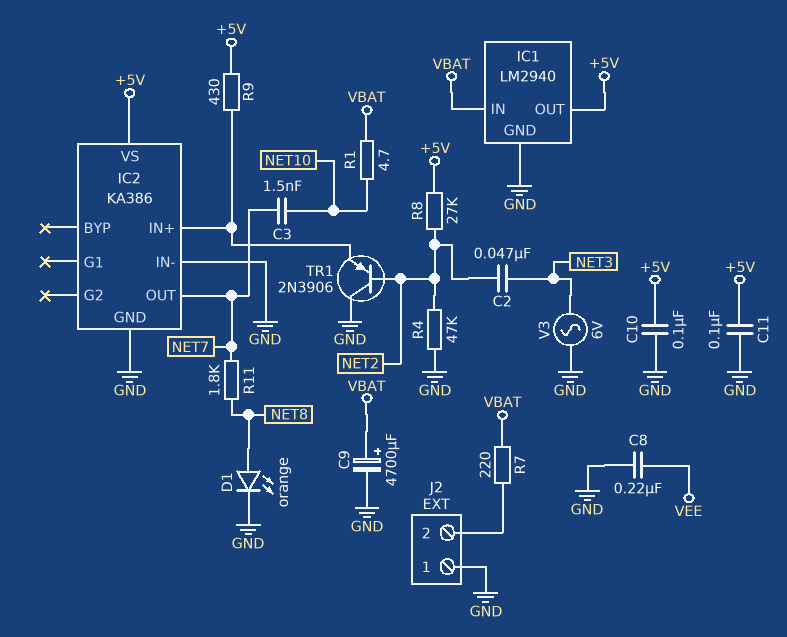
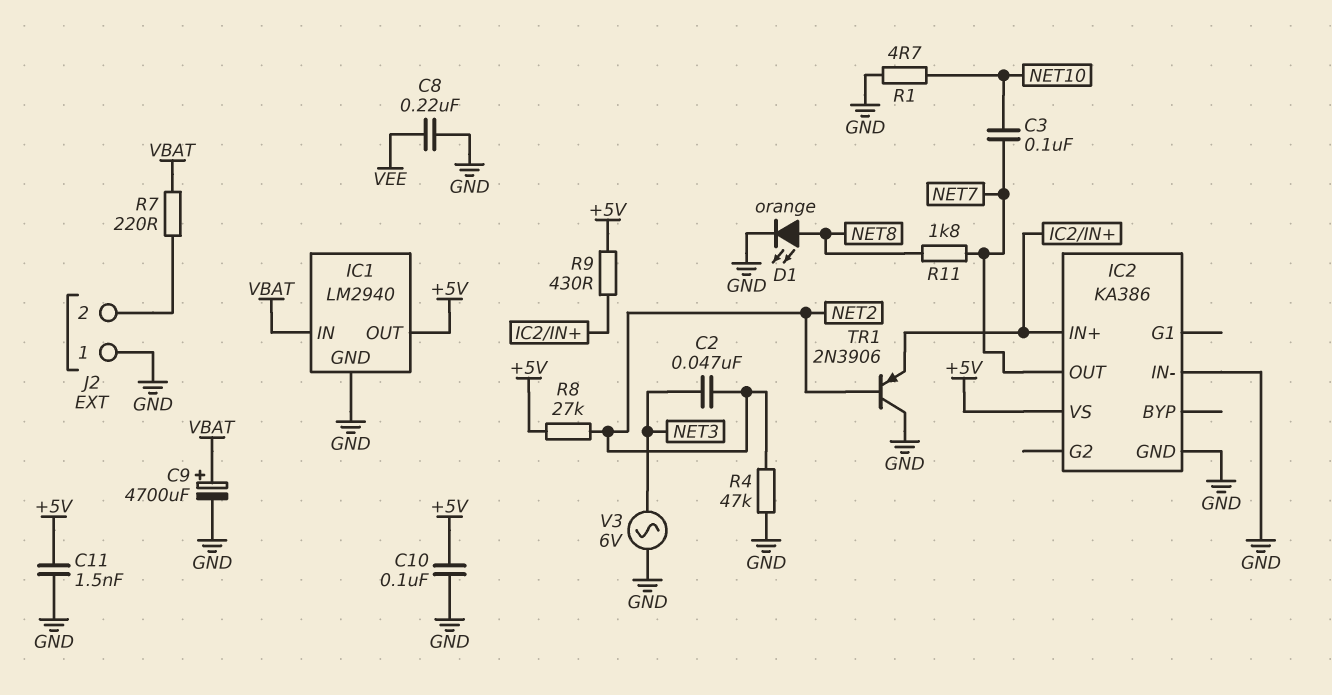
C3: 1.5nF (NET7, NET10) -> 100nF (NET7, NET10)
C11: 100nF (+5V, GND) -> 1.5nF (+5V, GND)
R1: 4.7 (NET10, VBAT) -> 4.7 (GND, NET10)

